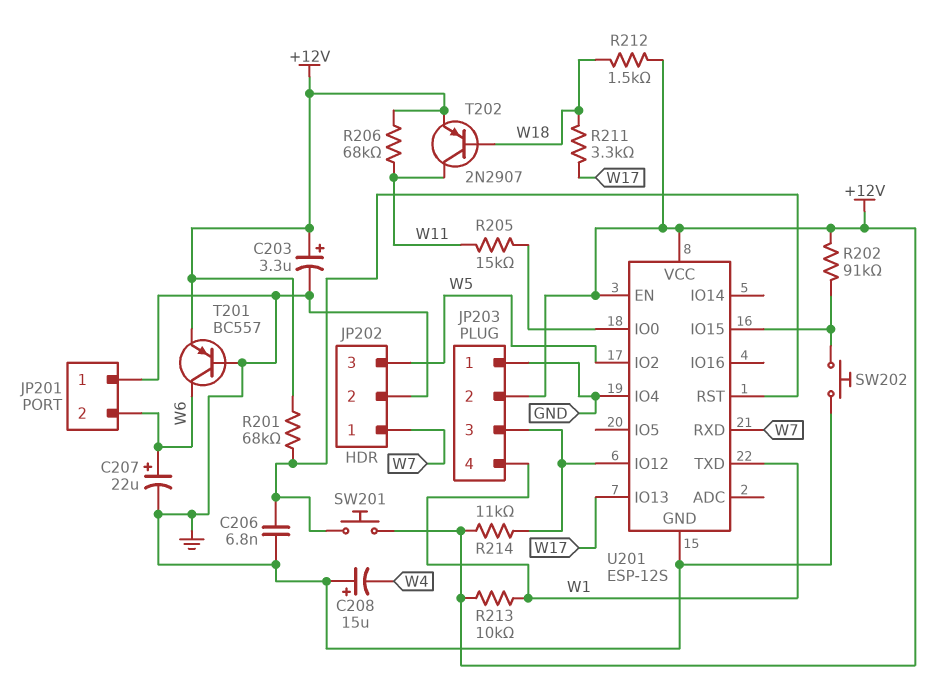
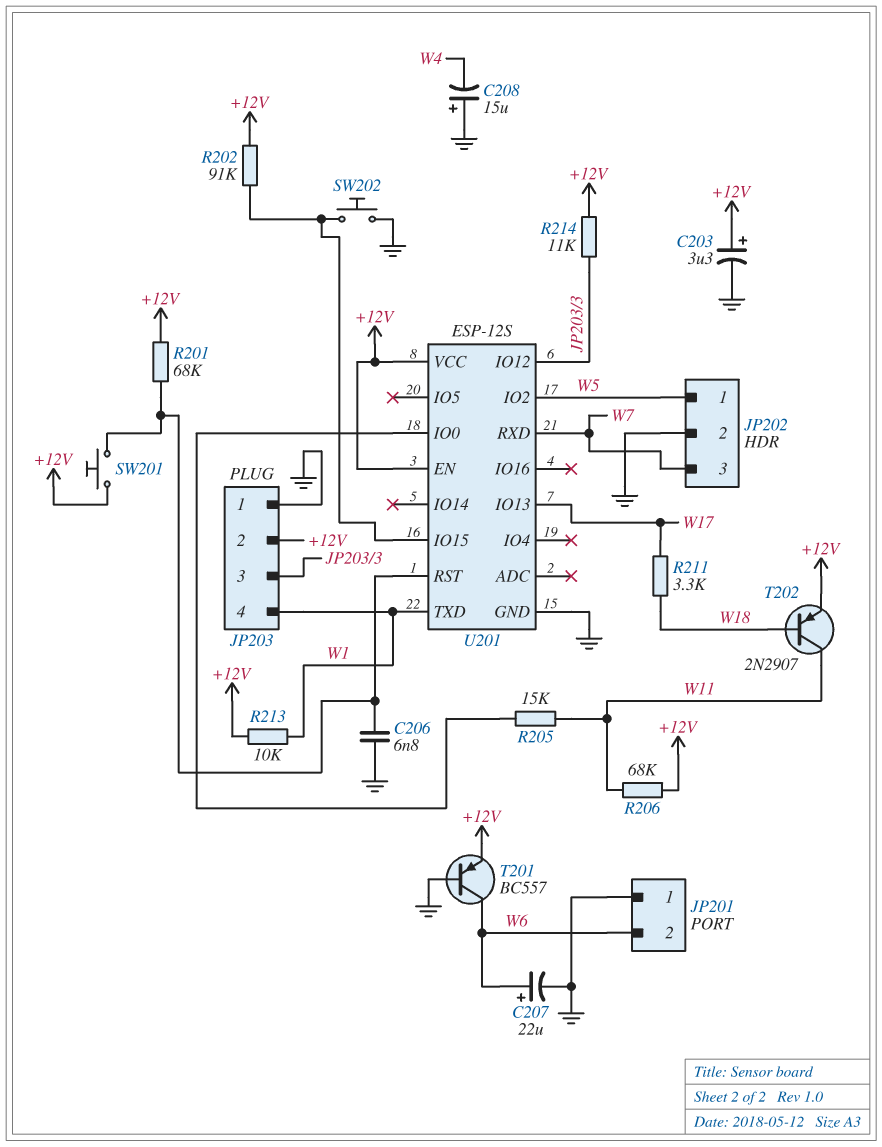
JP202 pin 1: W7 -> W5
JP202 pin 3: W5 -> W7
R212: 1.5k (+12V, W18) -> none
U201 pin IO4: GND -> none

